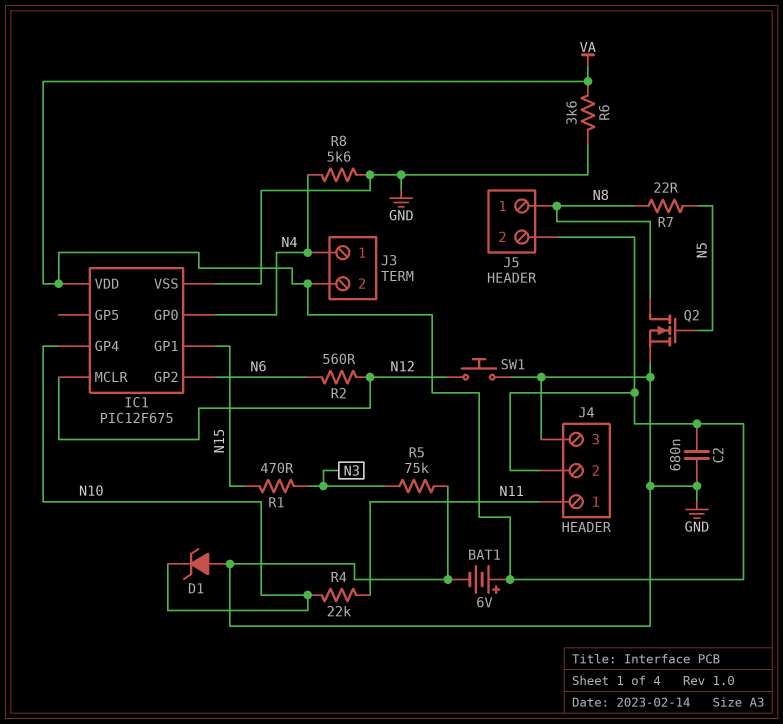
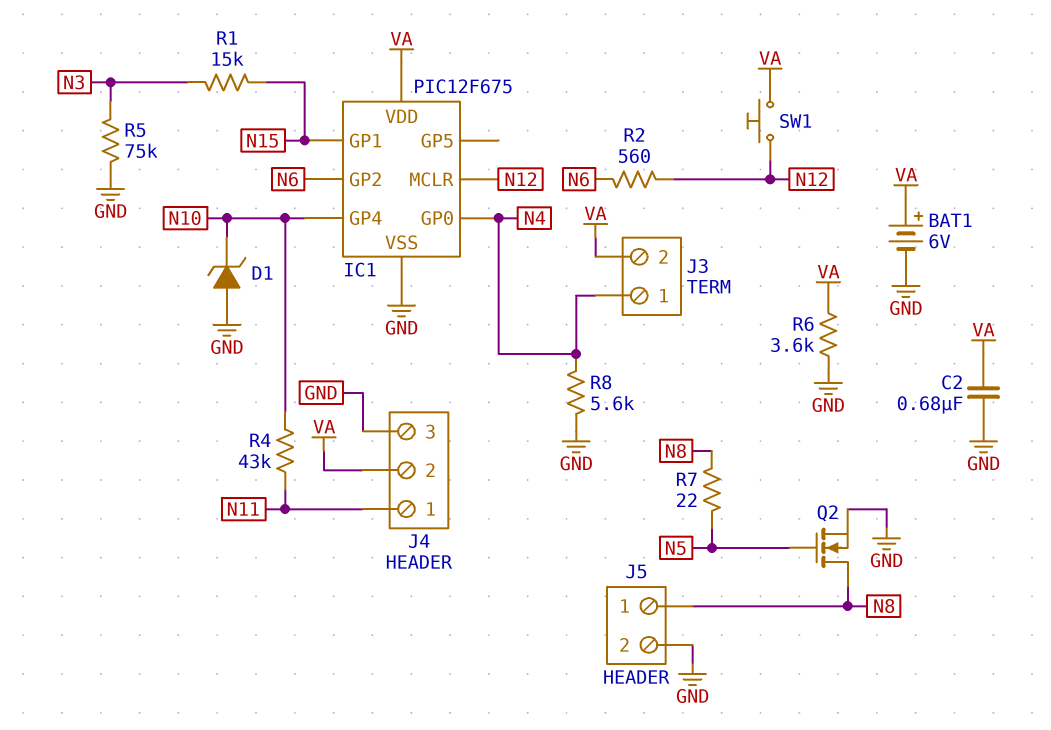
J5 pin 2: VA -> GND
R1: 470 (N3, N15) -> 15k (N3, N15)
R4: 22k (N10, N11) -> 43k (N10, N11)
SW1: button (GND, N12) -> button (N12, VA)

